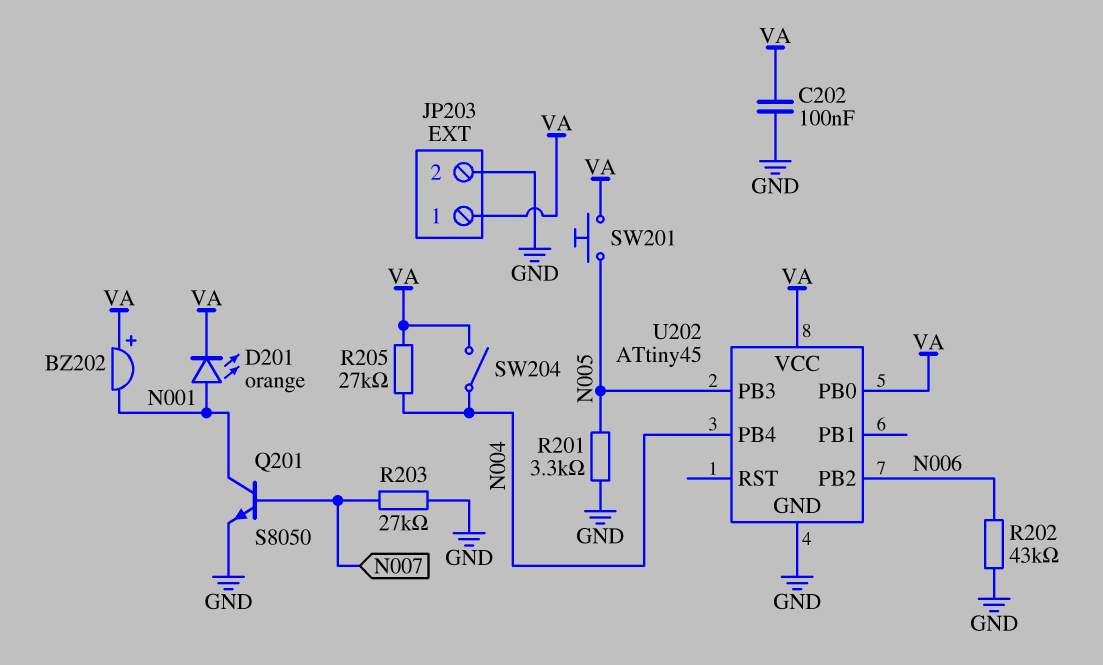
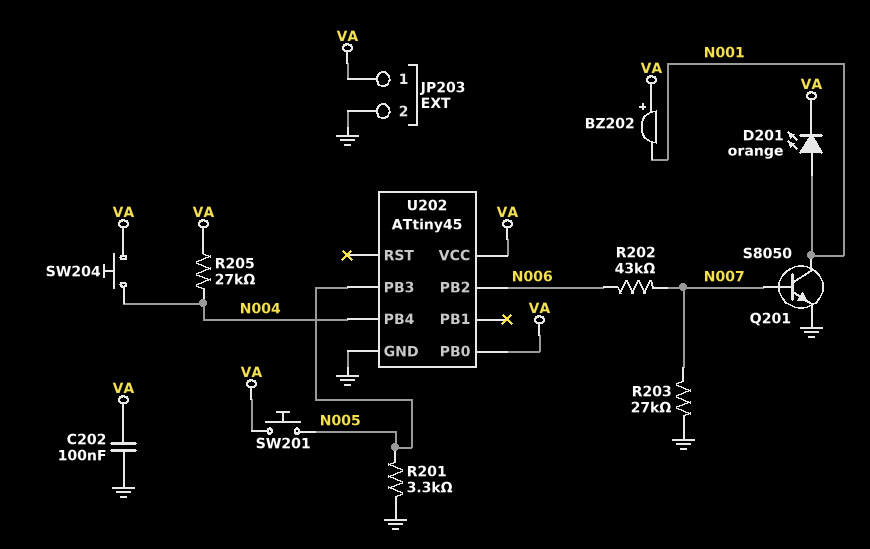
R202: 43k (GND, N006) -> 43k (N006, N007)
SW204: switch (N004, VA) -> button (N004, VA)

